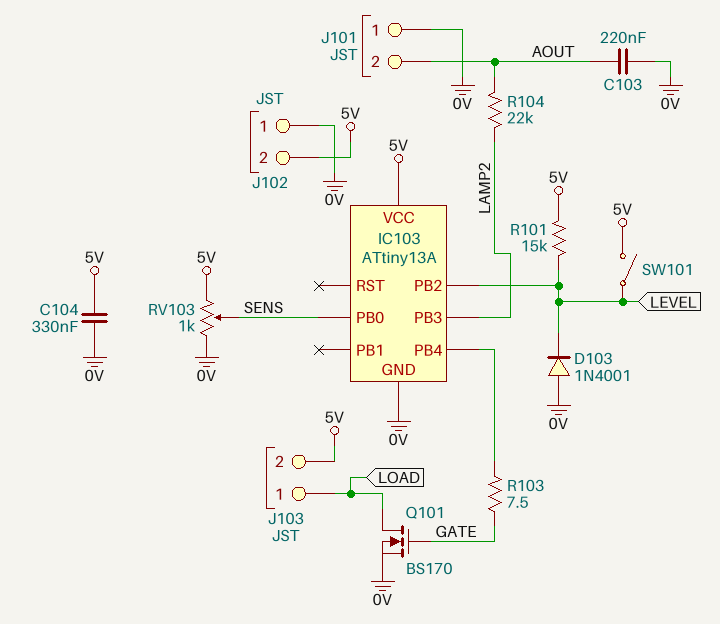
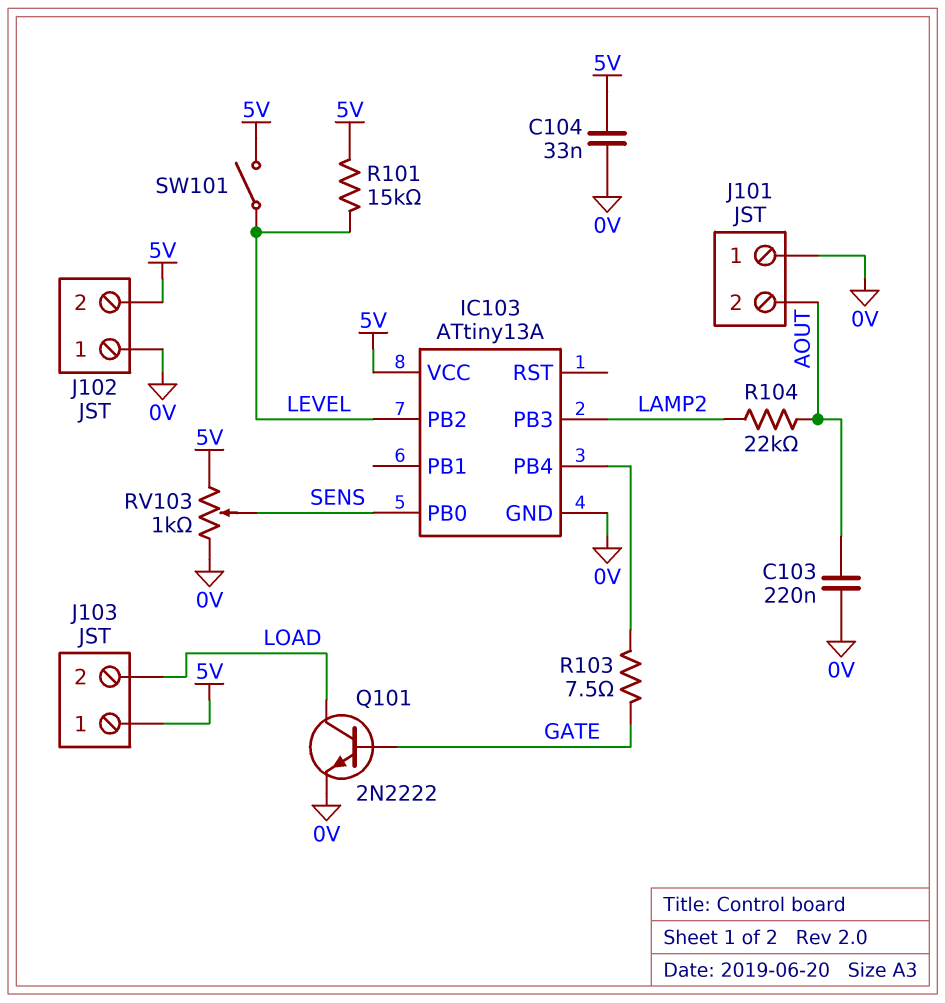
C104: 330nF (0V, 5V) -> 33nF (0V, 5V)
D103: diode 1N4001 (A 0V, K LEVEL) -> none
J103 pin 1: LOAD -> 5V
J103 pin 2: 5V -> LOAD
Q101: NMOS BS170 (G GATE, D LOAD, S 0V) -> NPN 2N2222 (B GATE, C LOAD, E 0V)

